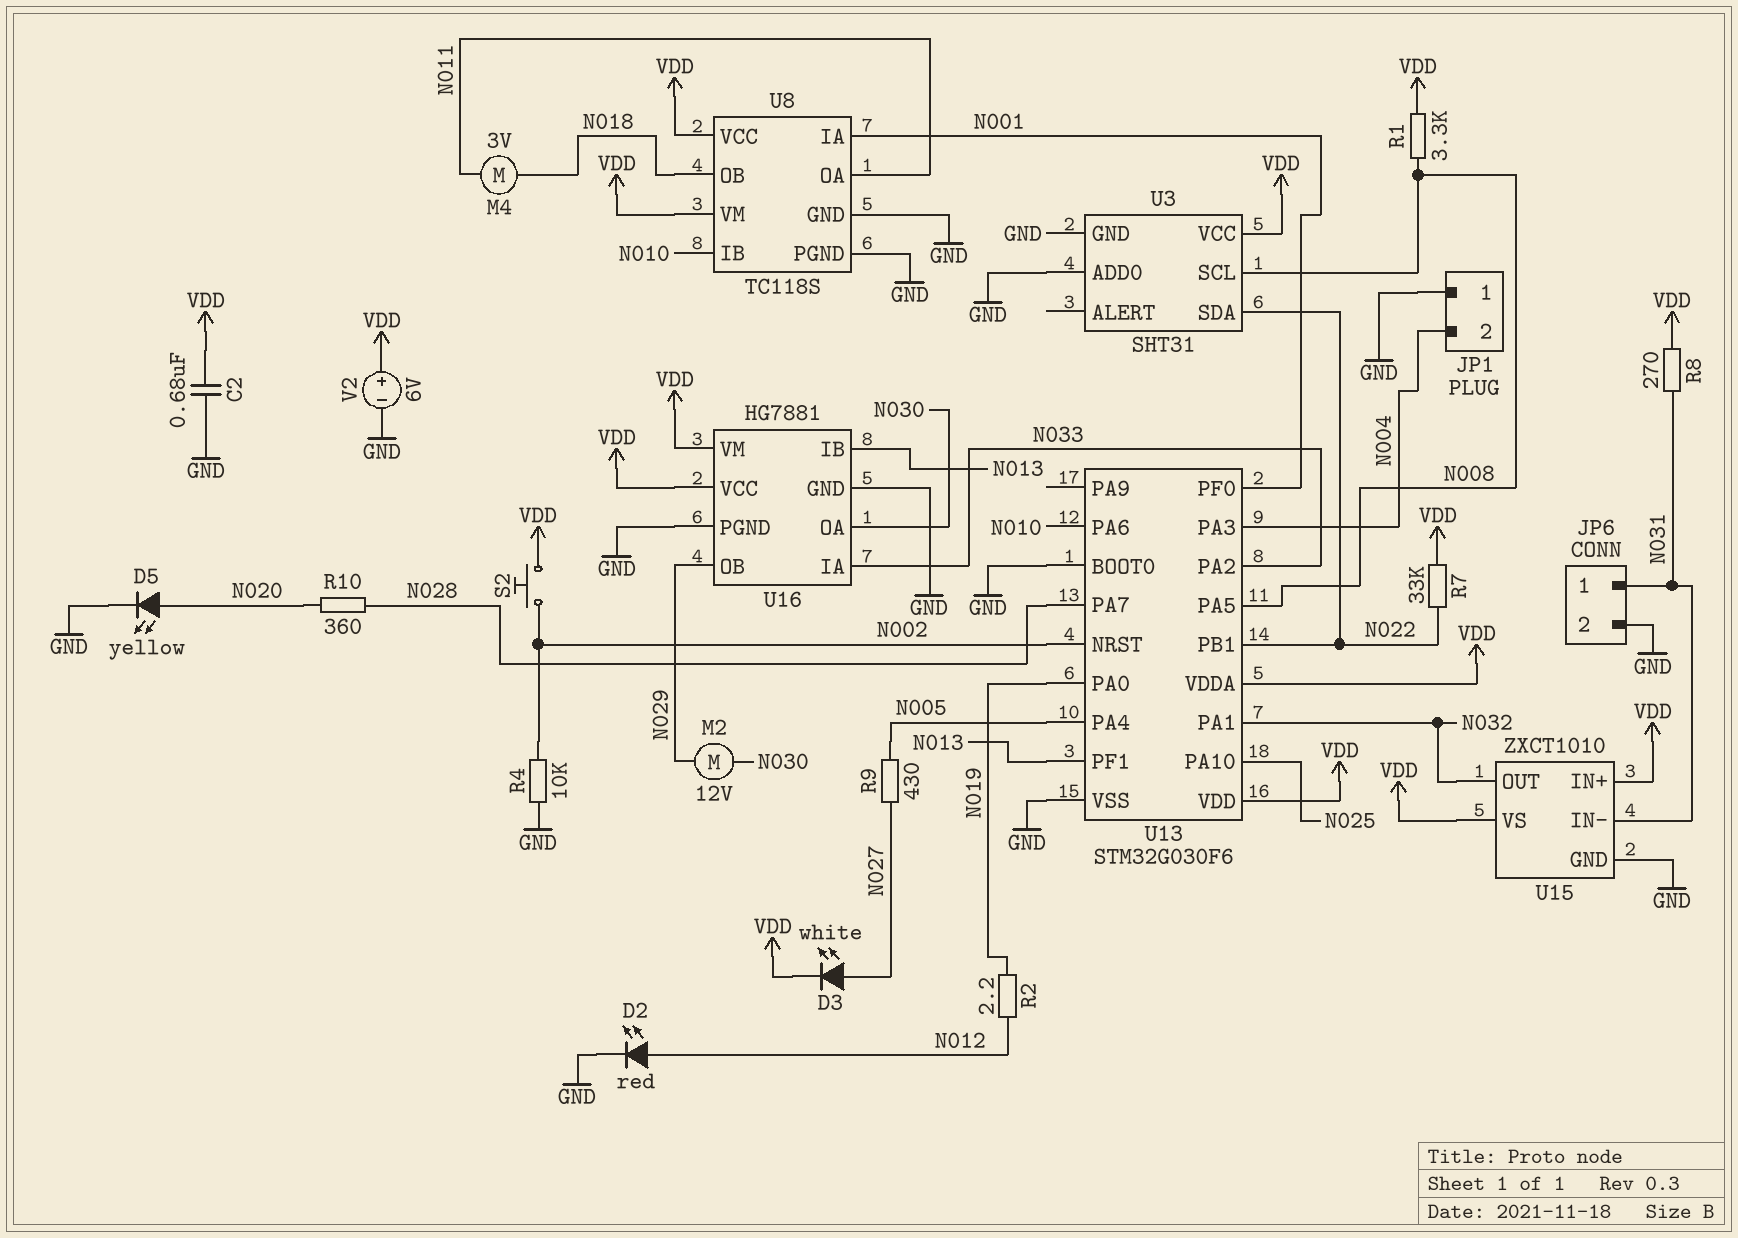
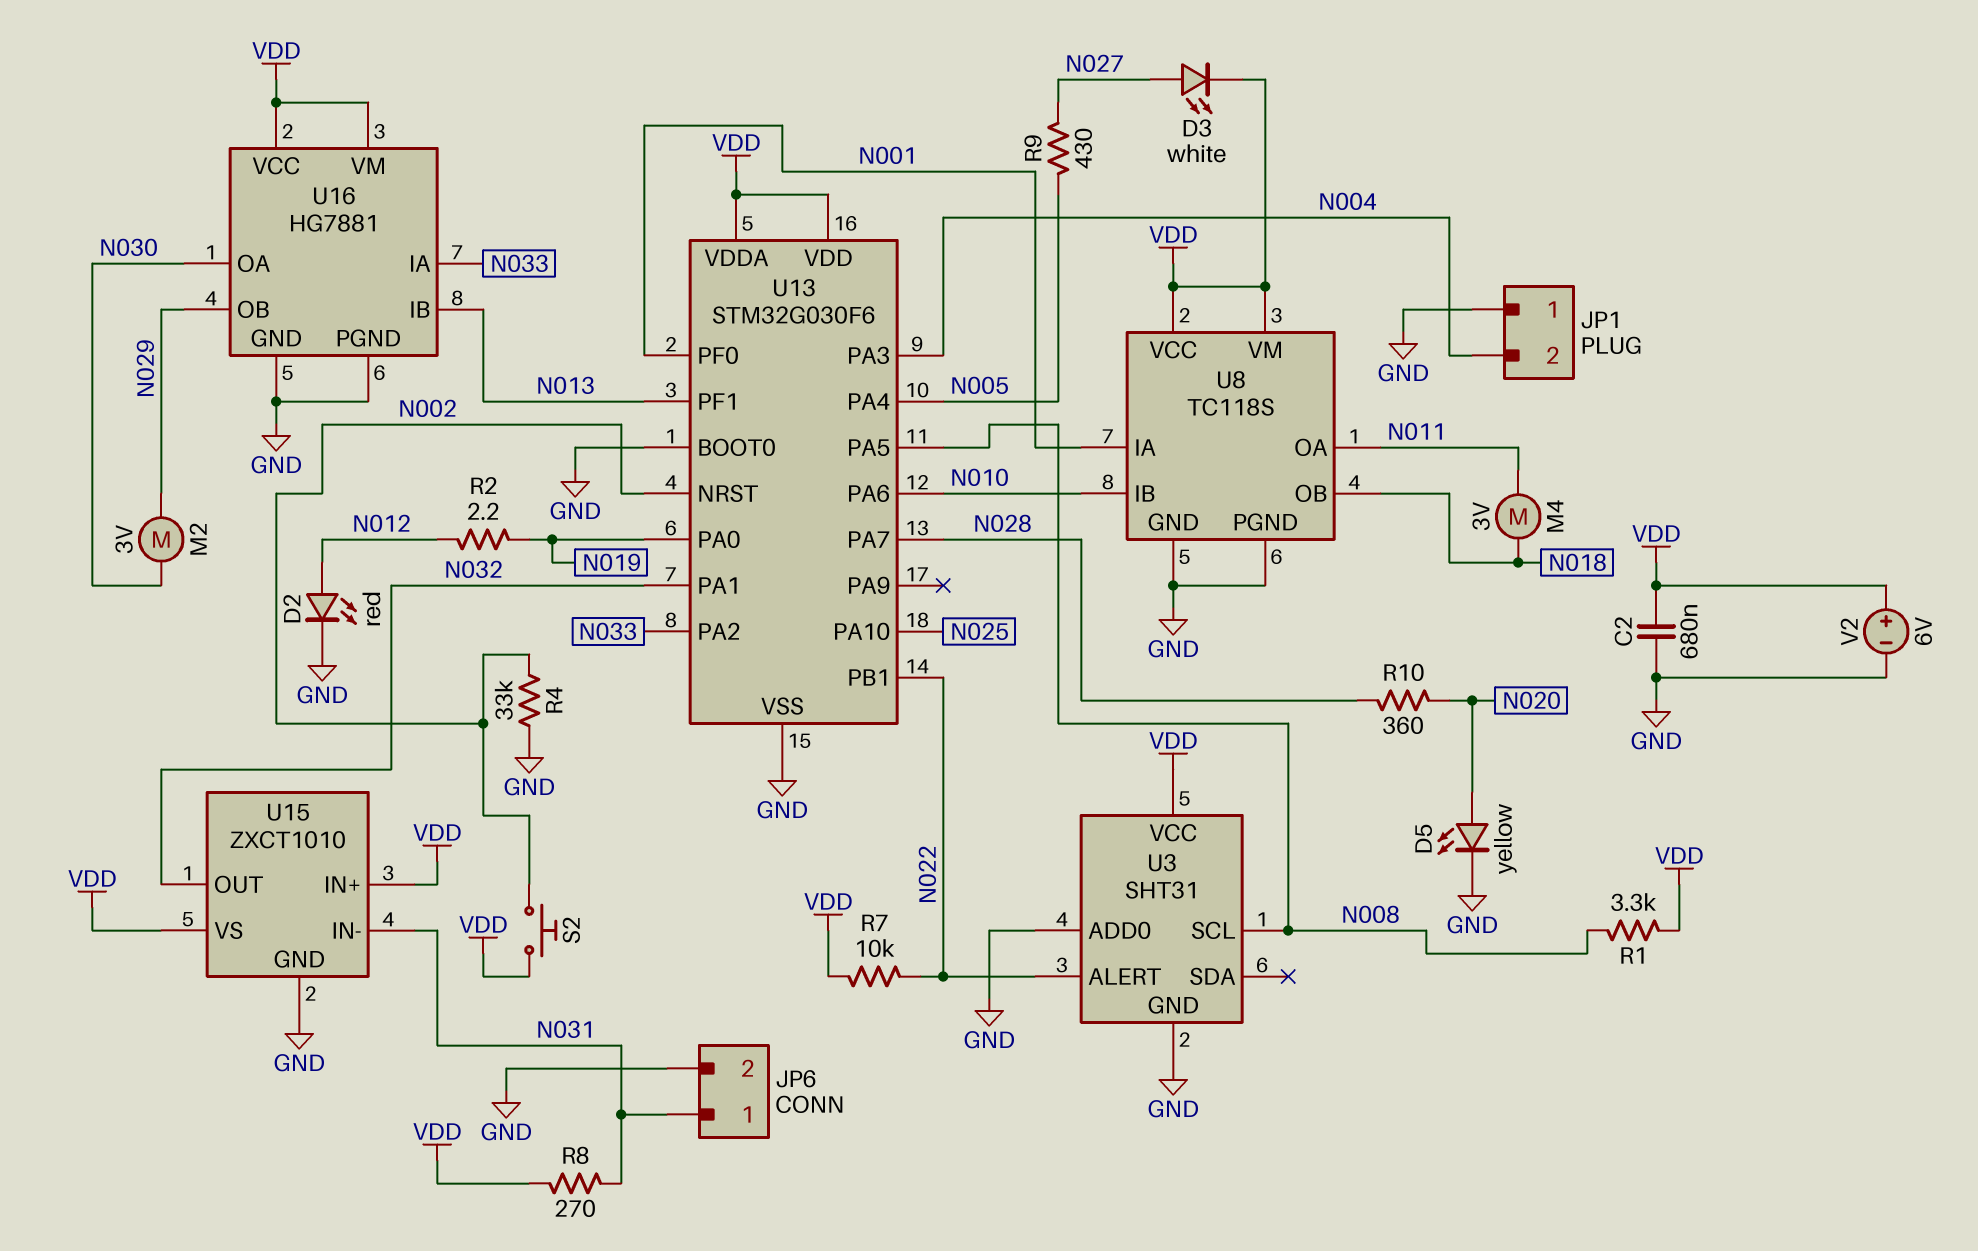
M2: motor 12V (N029, N030) -> motor 3V (N029, N030)
R4: 10k (GND, N002) -> 33k (GND, N002)
R7: 33k (N022, VDD) -> 10k (N022, VDD)
U3 pin ALERT: none -> N022
U3 pin SDA: N022 -> none

